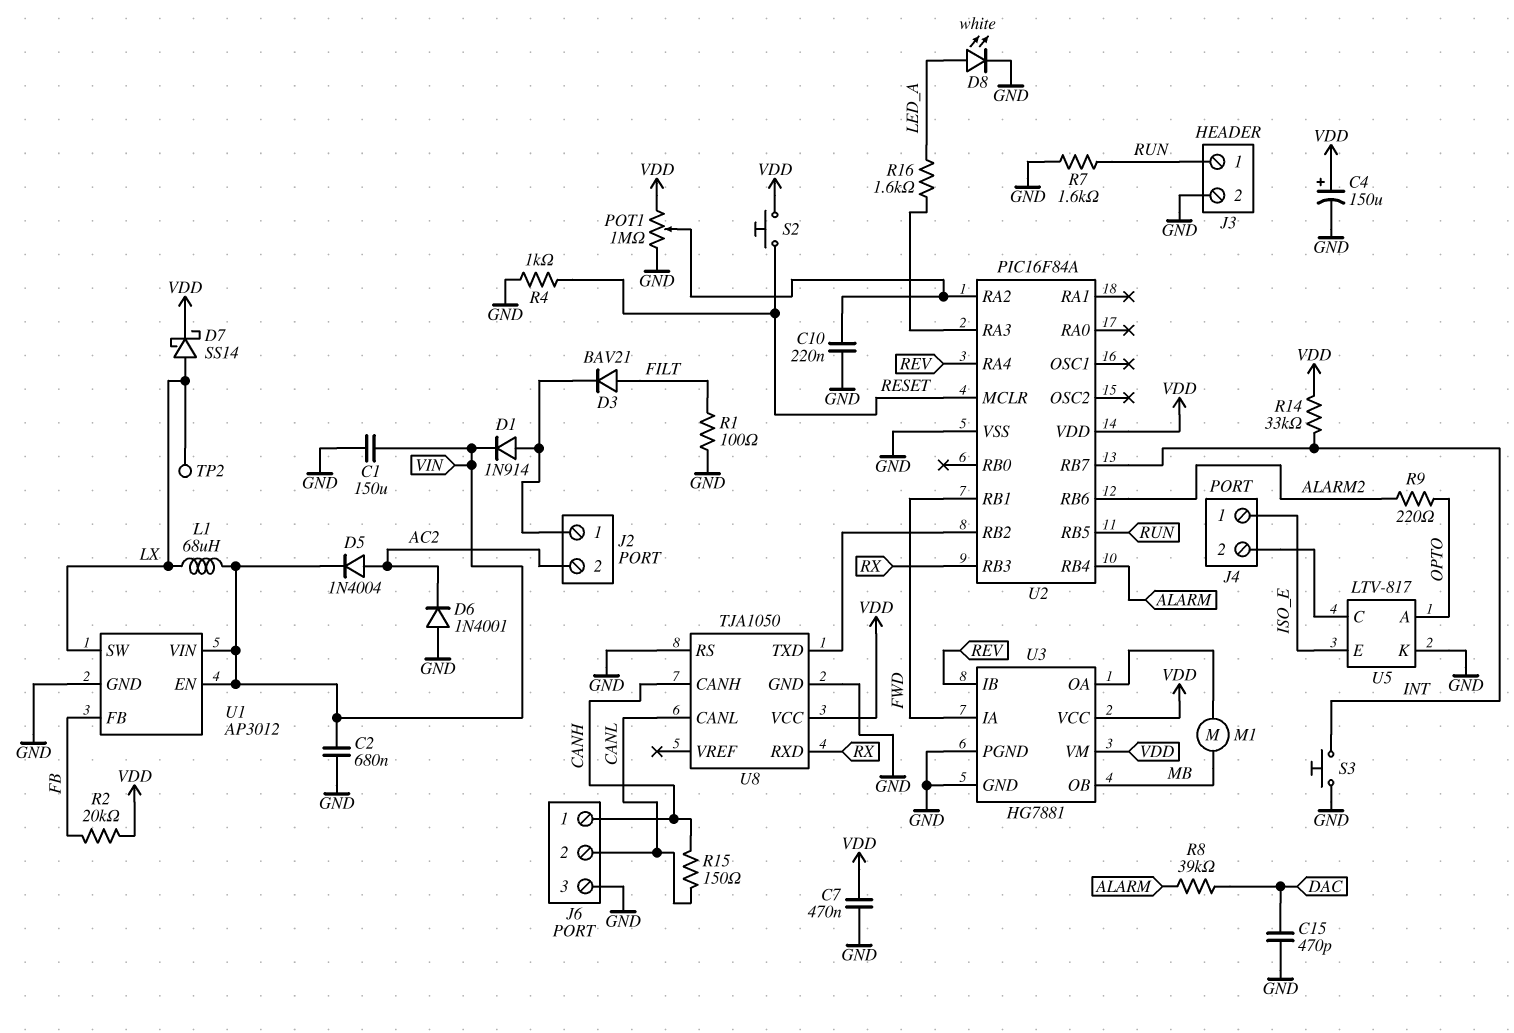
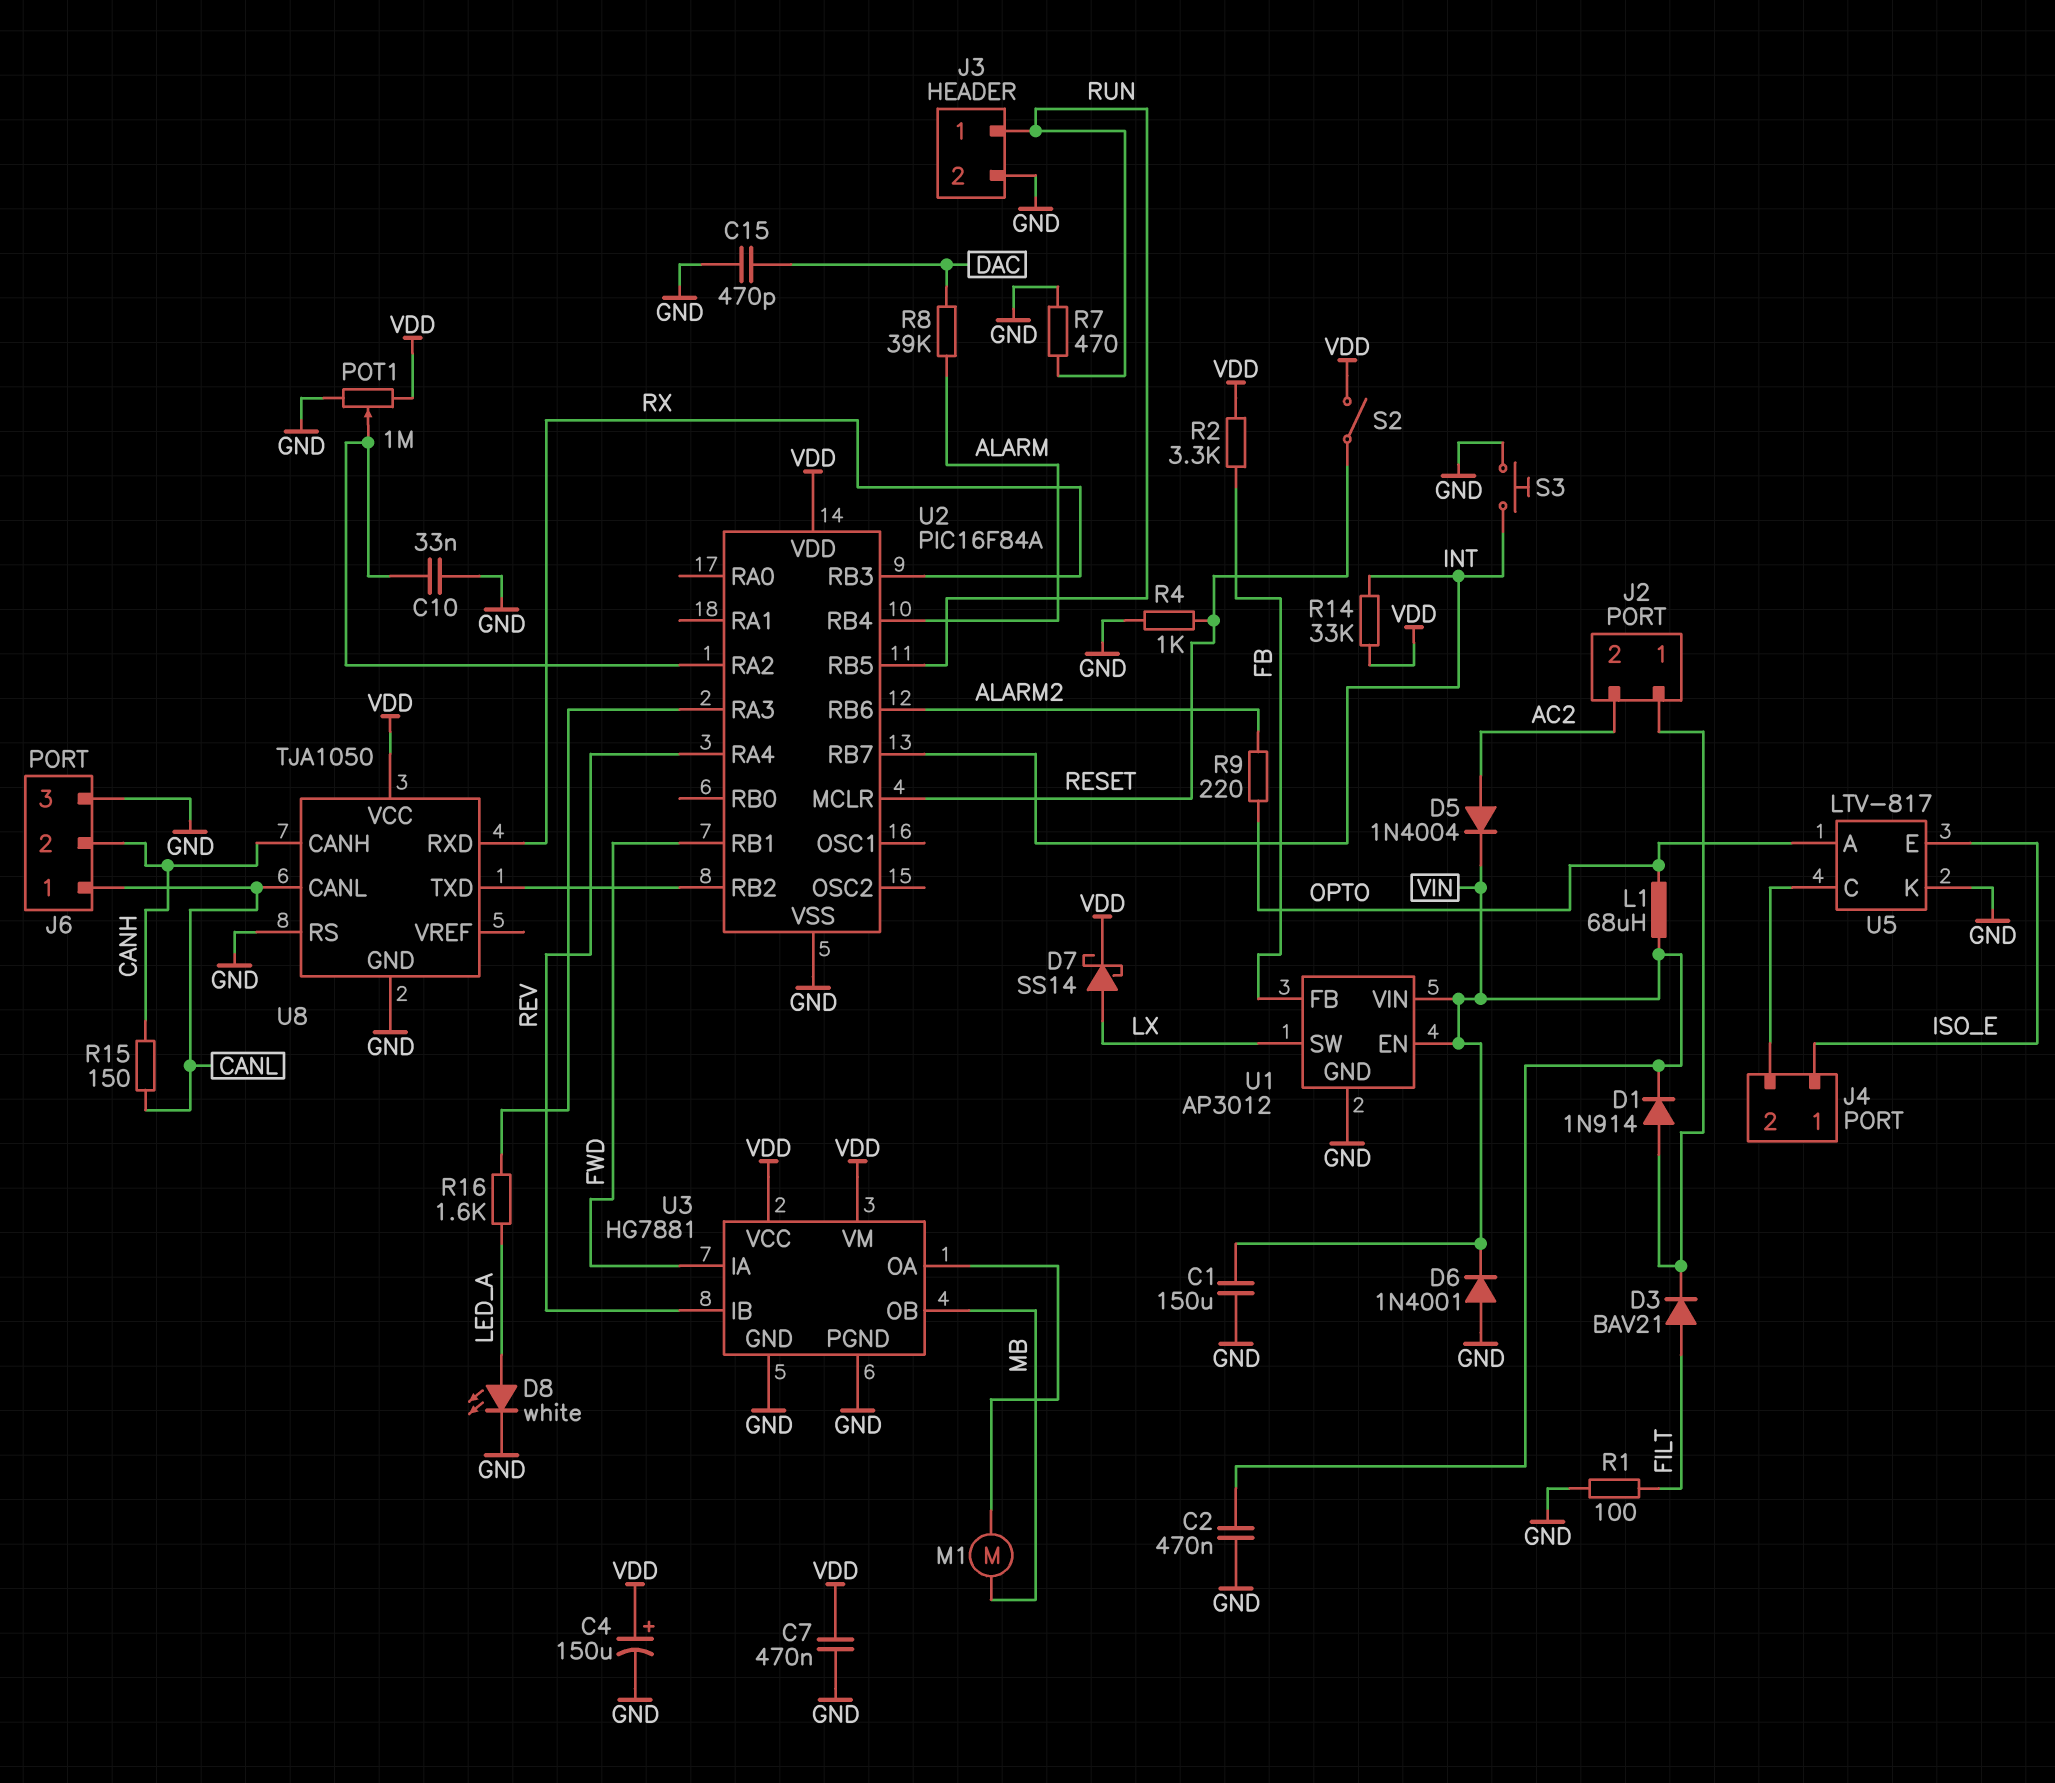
C2: 680nF (GND, VIN) -> 470nF (GND, VIN)
C10: 220nF (GND, U2/RA2) -> 33nF (GND, U2/RA2)
D6: diode 1N4001 (A GND, K AC2) -> diode 1N4001 (A GND, K VIN)
J6 pin 1: CANH -> CANL
J6 pin 2: CANL -> CANH
L1: 68uH (LX, VIN) -> 68uH (OPTO, VIN)
R2: 20k (FB, VDD) -> 3.3k (FB, VDD)
R7: 1.6k (GND, RUN) -> 470 (GND, RUN)
S2: button (RESET, VDD) -> switch (RESET, VDD)
TP2: test point (LX) -> none

